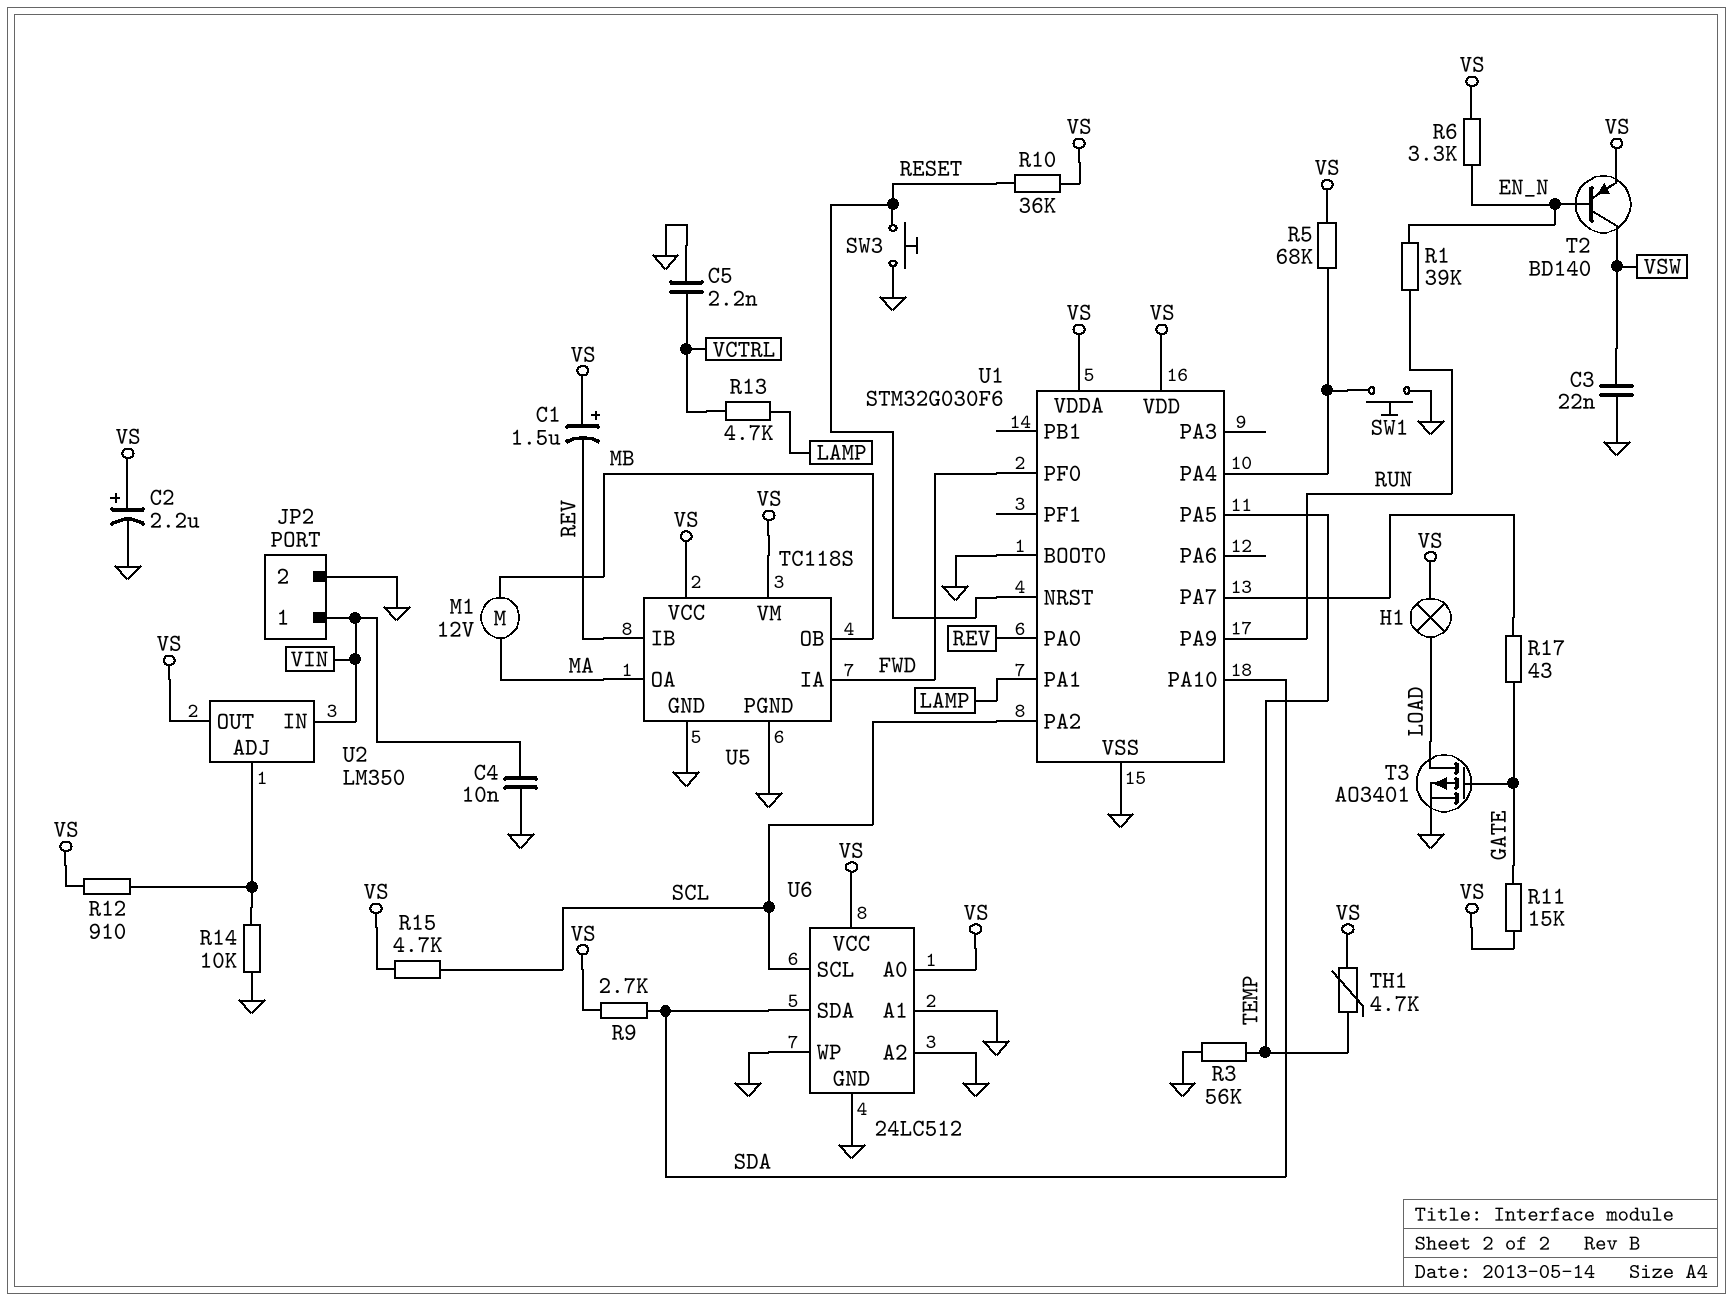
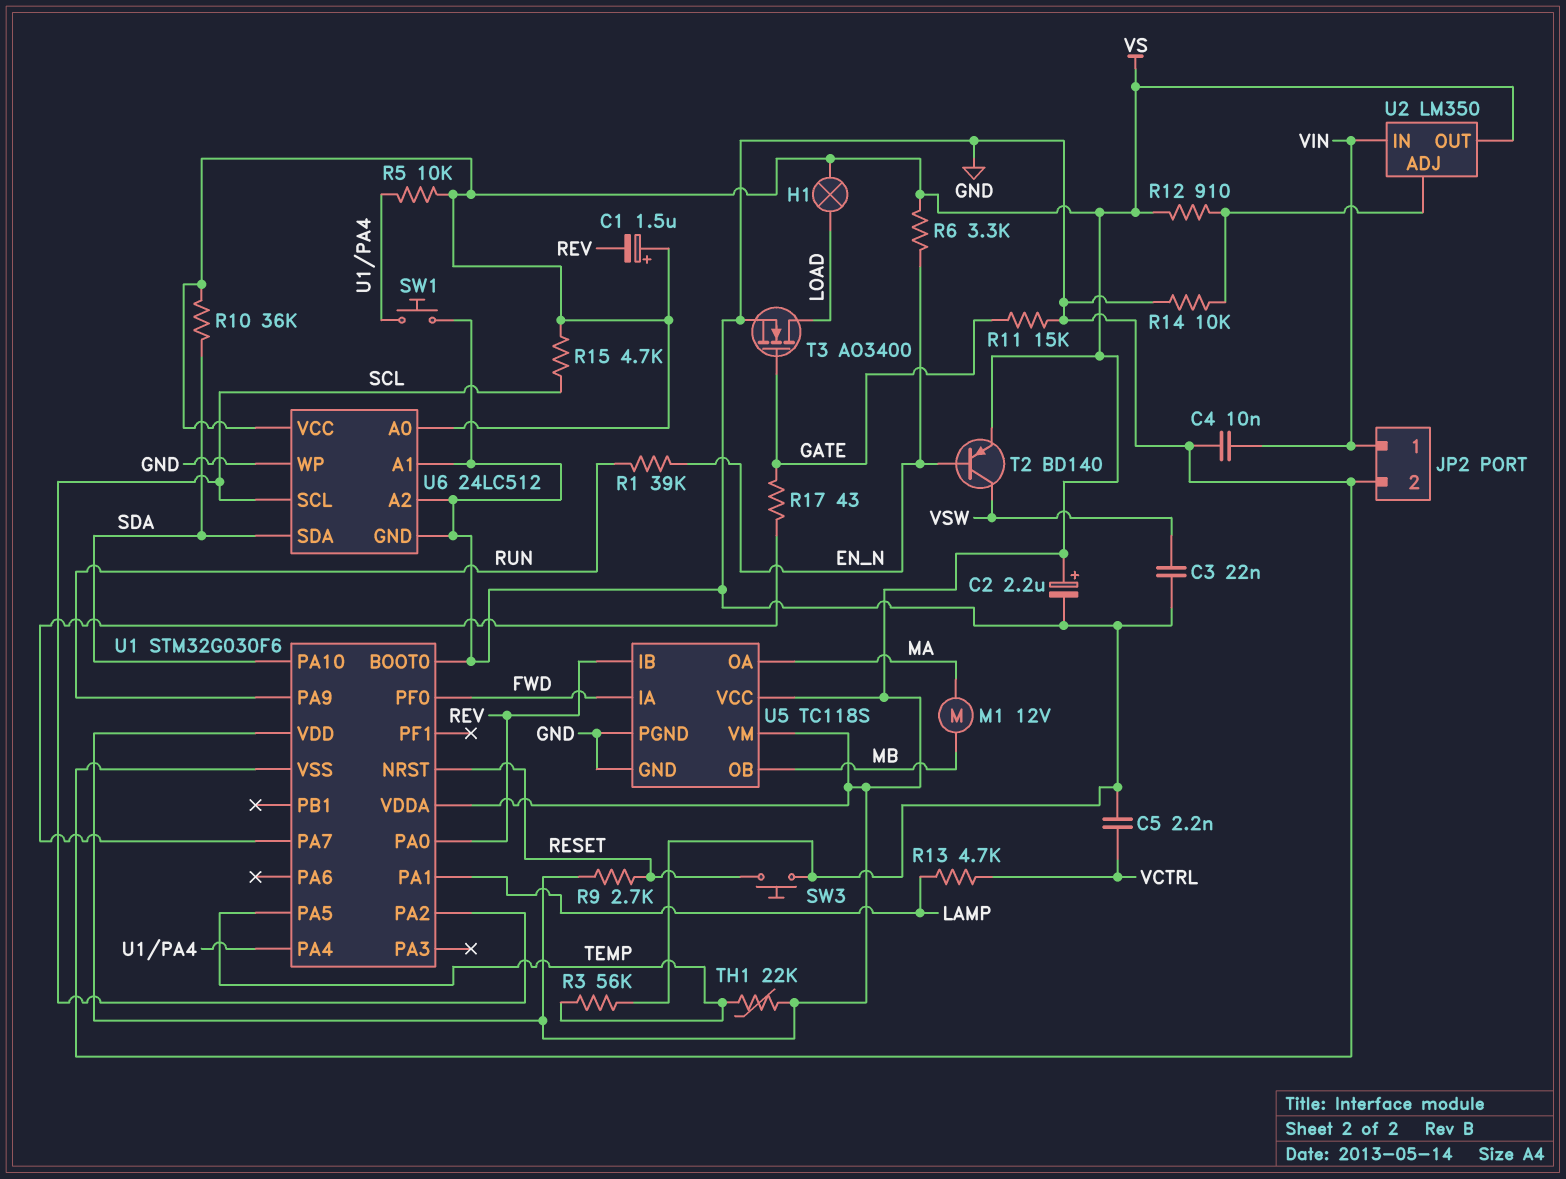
R5: 68k (U1/PA4, VS) -> 10k (U1/PA4, VS)
R9: 2.7k (SDA, VS) -> 2.7k (RESET, VS)
R10: 36k (RESET, VS) -> 36k (SDA, VS)
R11: 15k (GATE, VS) -> 15k (GATE, GND)
T3: PMOS AO3401 (G GATE, D LOAD, S GND) -> NMOS AO3400 (G GATE, D LOAD, S GND)
TH1: 4.7k (TEMP, VS) -> 22k (TEMP, VS)

